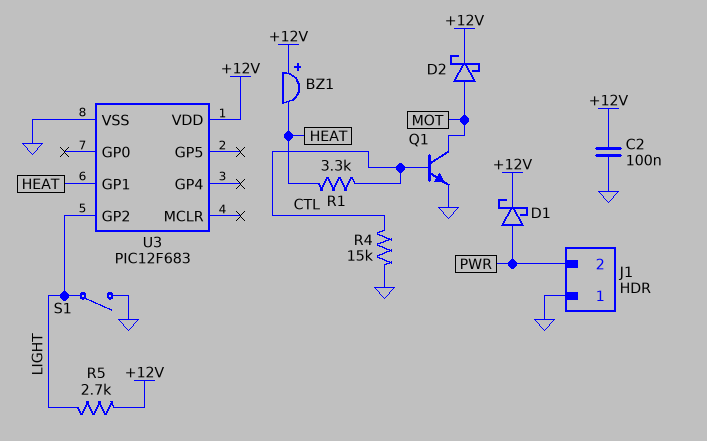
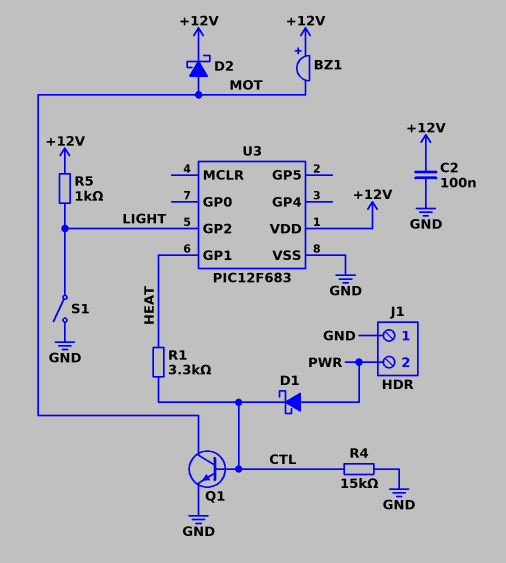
BZ1: buzzer (plus +12V, minus HEAT) -> buzzer (plus +12V, minus MOT)
D1: schottky (A PWR, K +12V) -> schottky (A PWR, K CTL)
R5: 2.7k (+12V, LIGHT) -> 1k (+12V, LIGHT)

